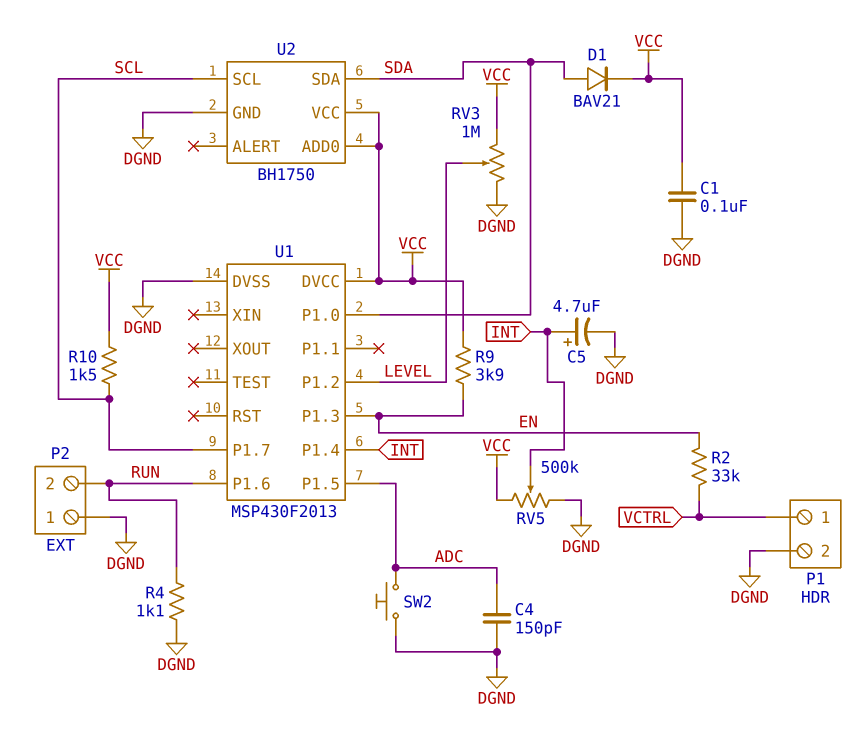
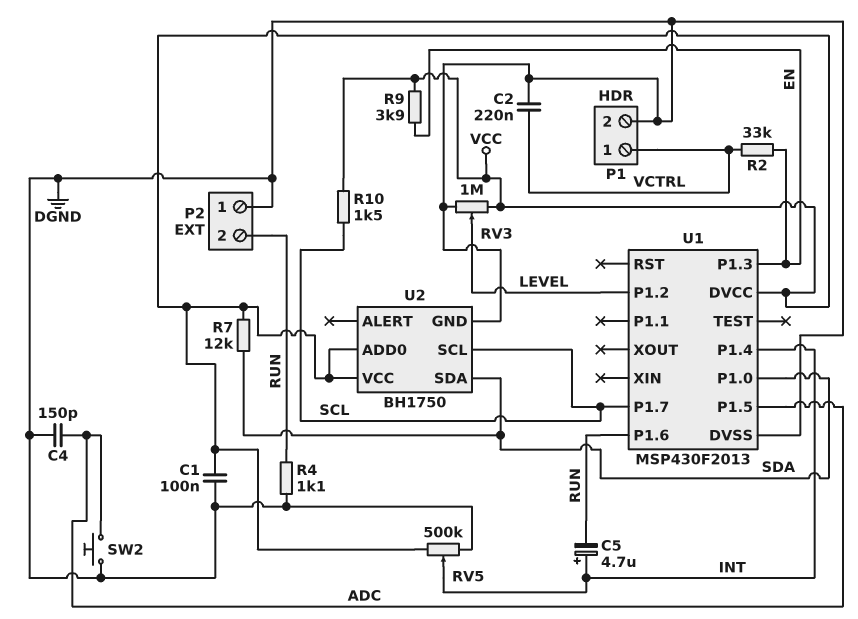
C2: none -> 220nF (DGND, VCTRL)
C5: 4.7uF (plus INT, minus DGND) -> 4.7uF (plus INT, minus RUN)
D1: diode BAV21 (A SDA, K VCC) -> none
R7: none -> 12k (SDA, VCC)

